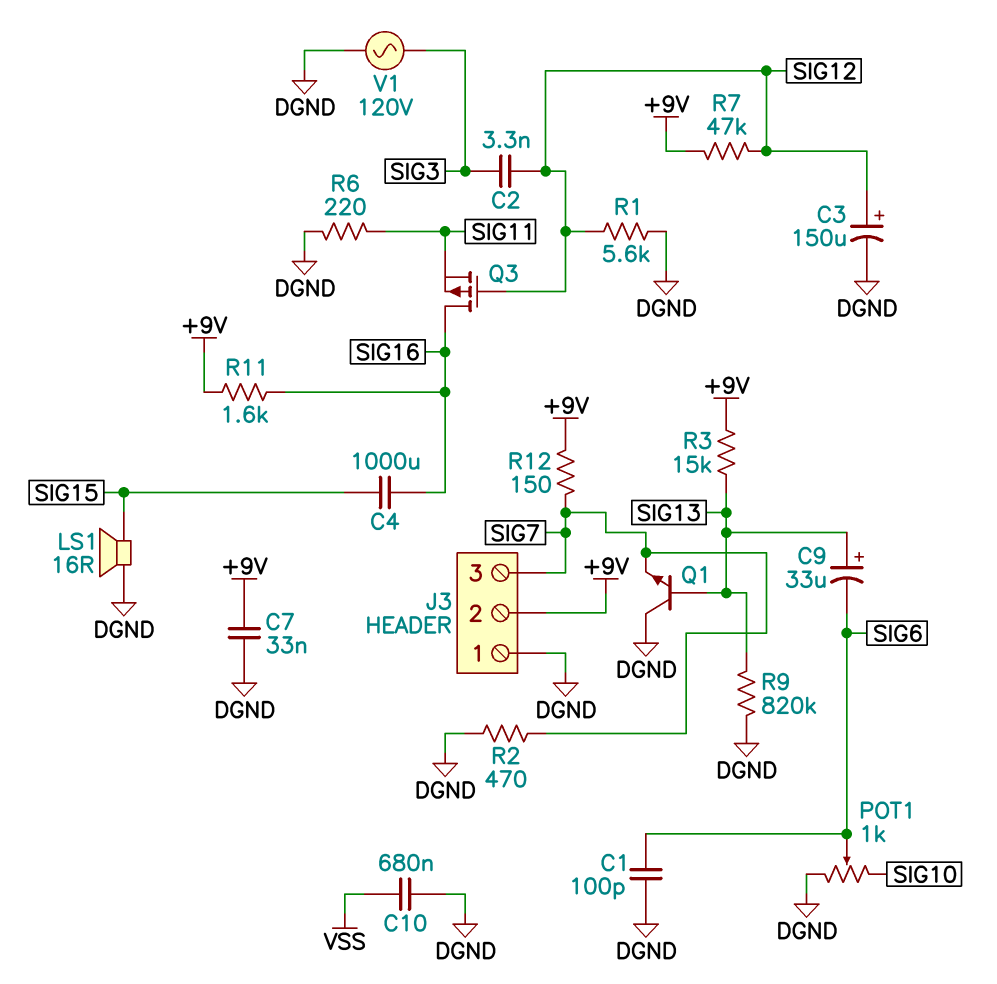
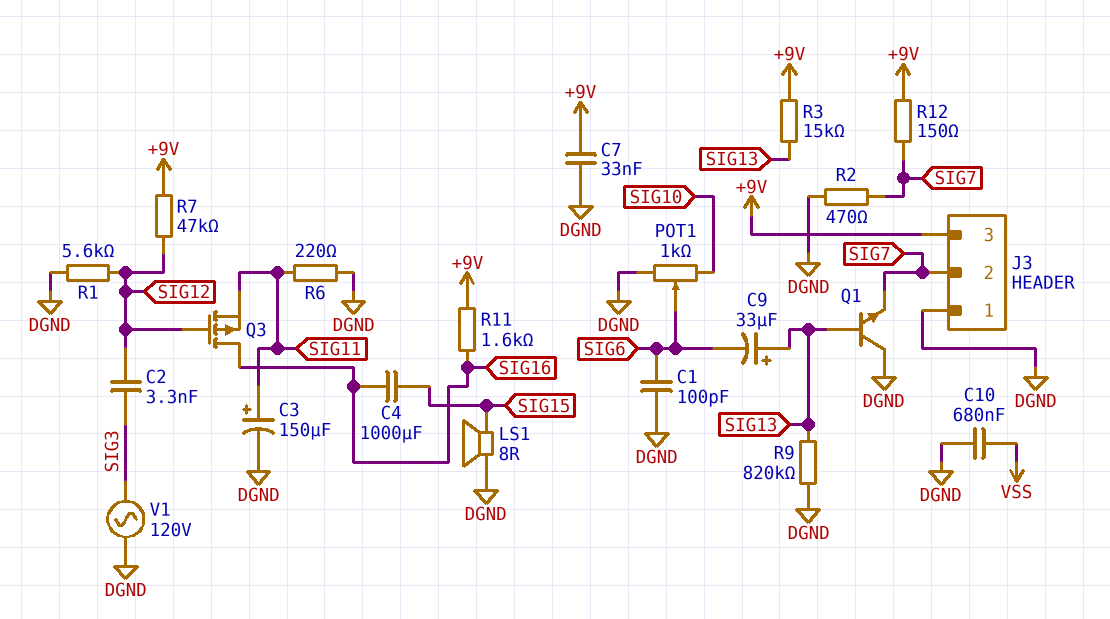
C3: 150uF (plus SIG12, minus DGND) -> 150uF (plus SIG11, minus DGND)
J3 pin 2: +9V -> SIG7
J3 pin 3: SIG7 -> +9V
LS1: speaker 16R (DGND, SIG15) -> speaker 8R (DGND, SIG15)

